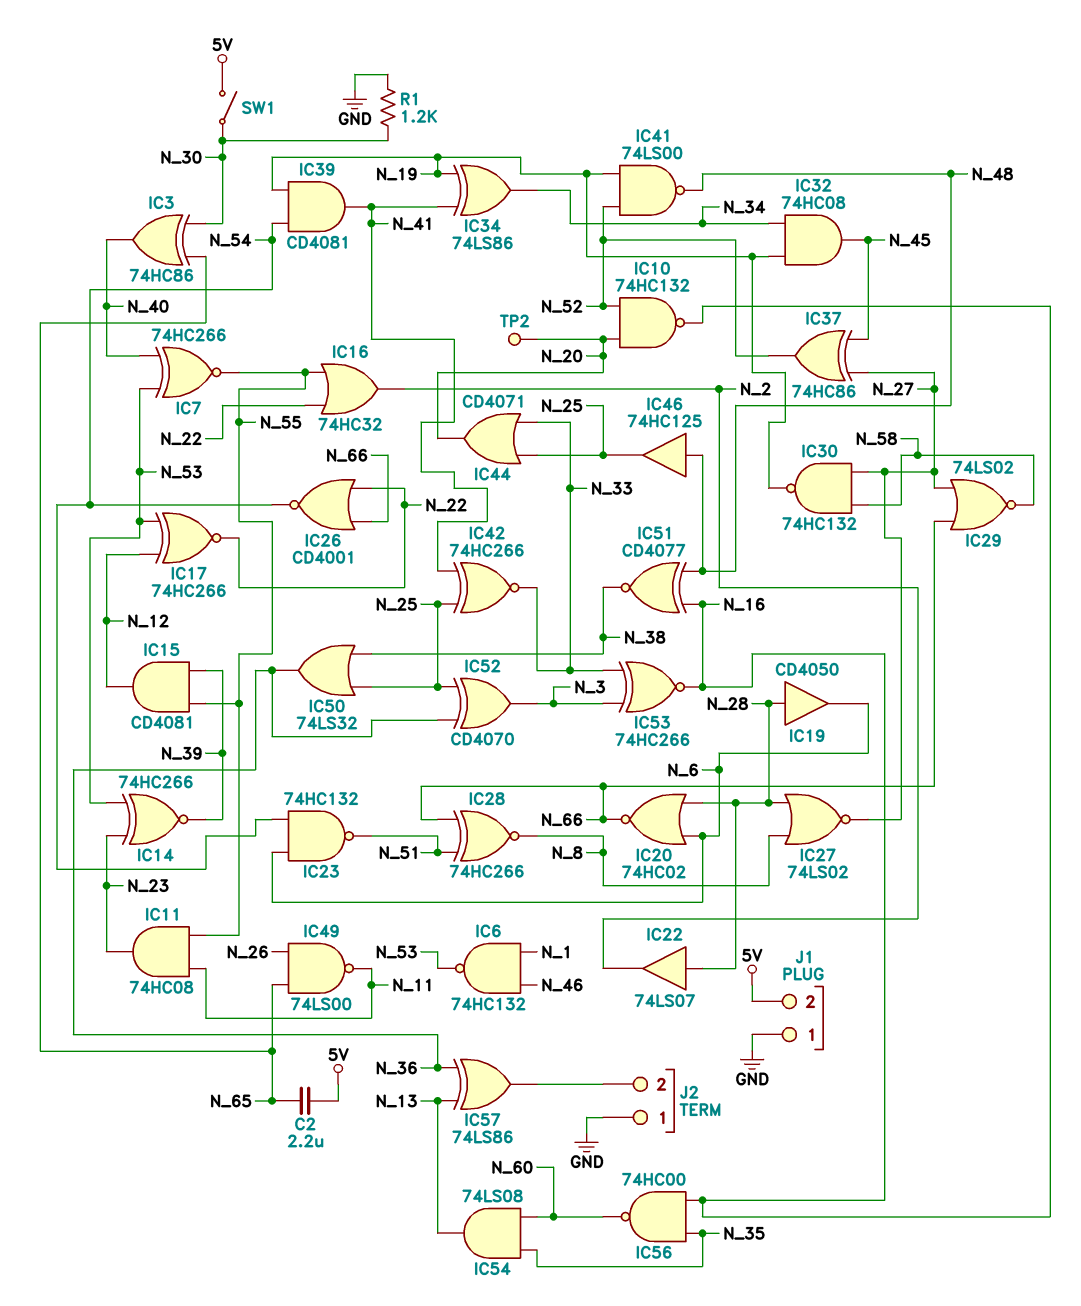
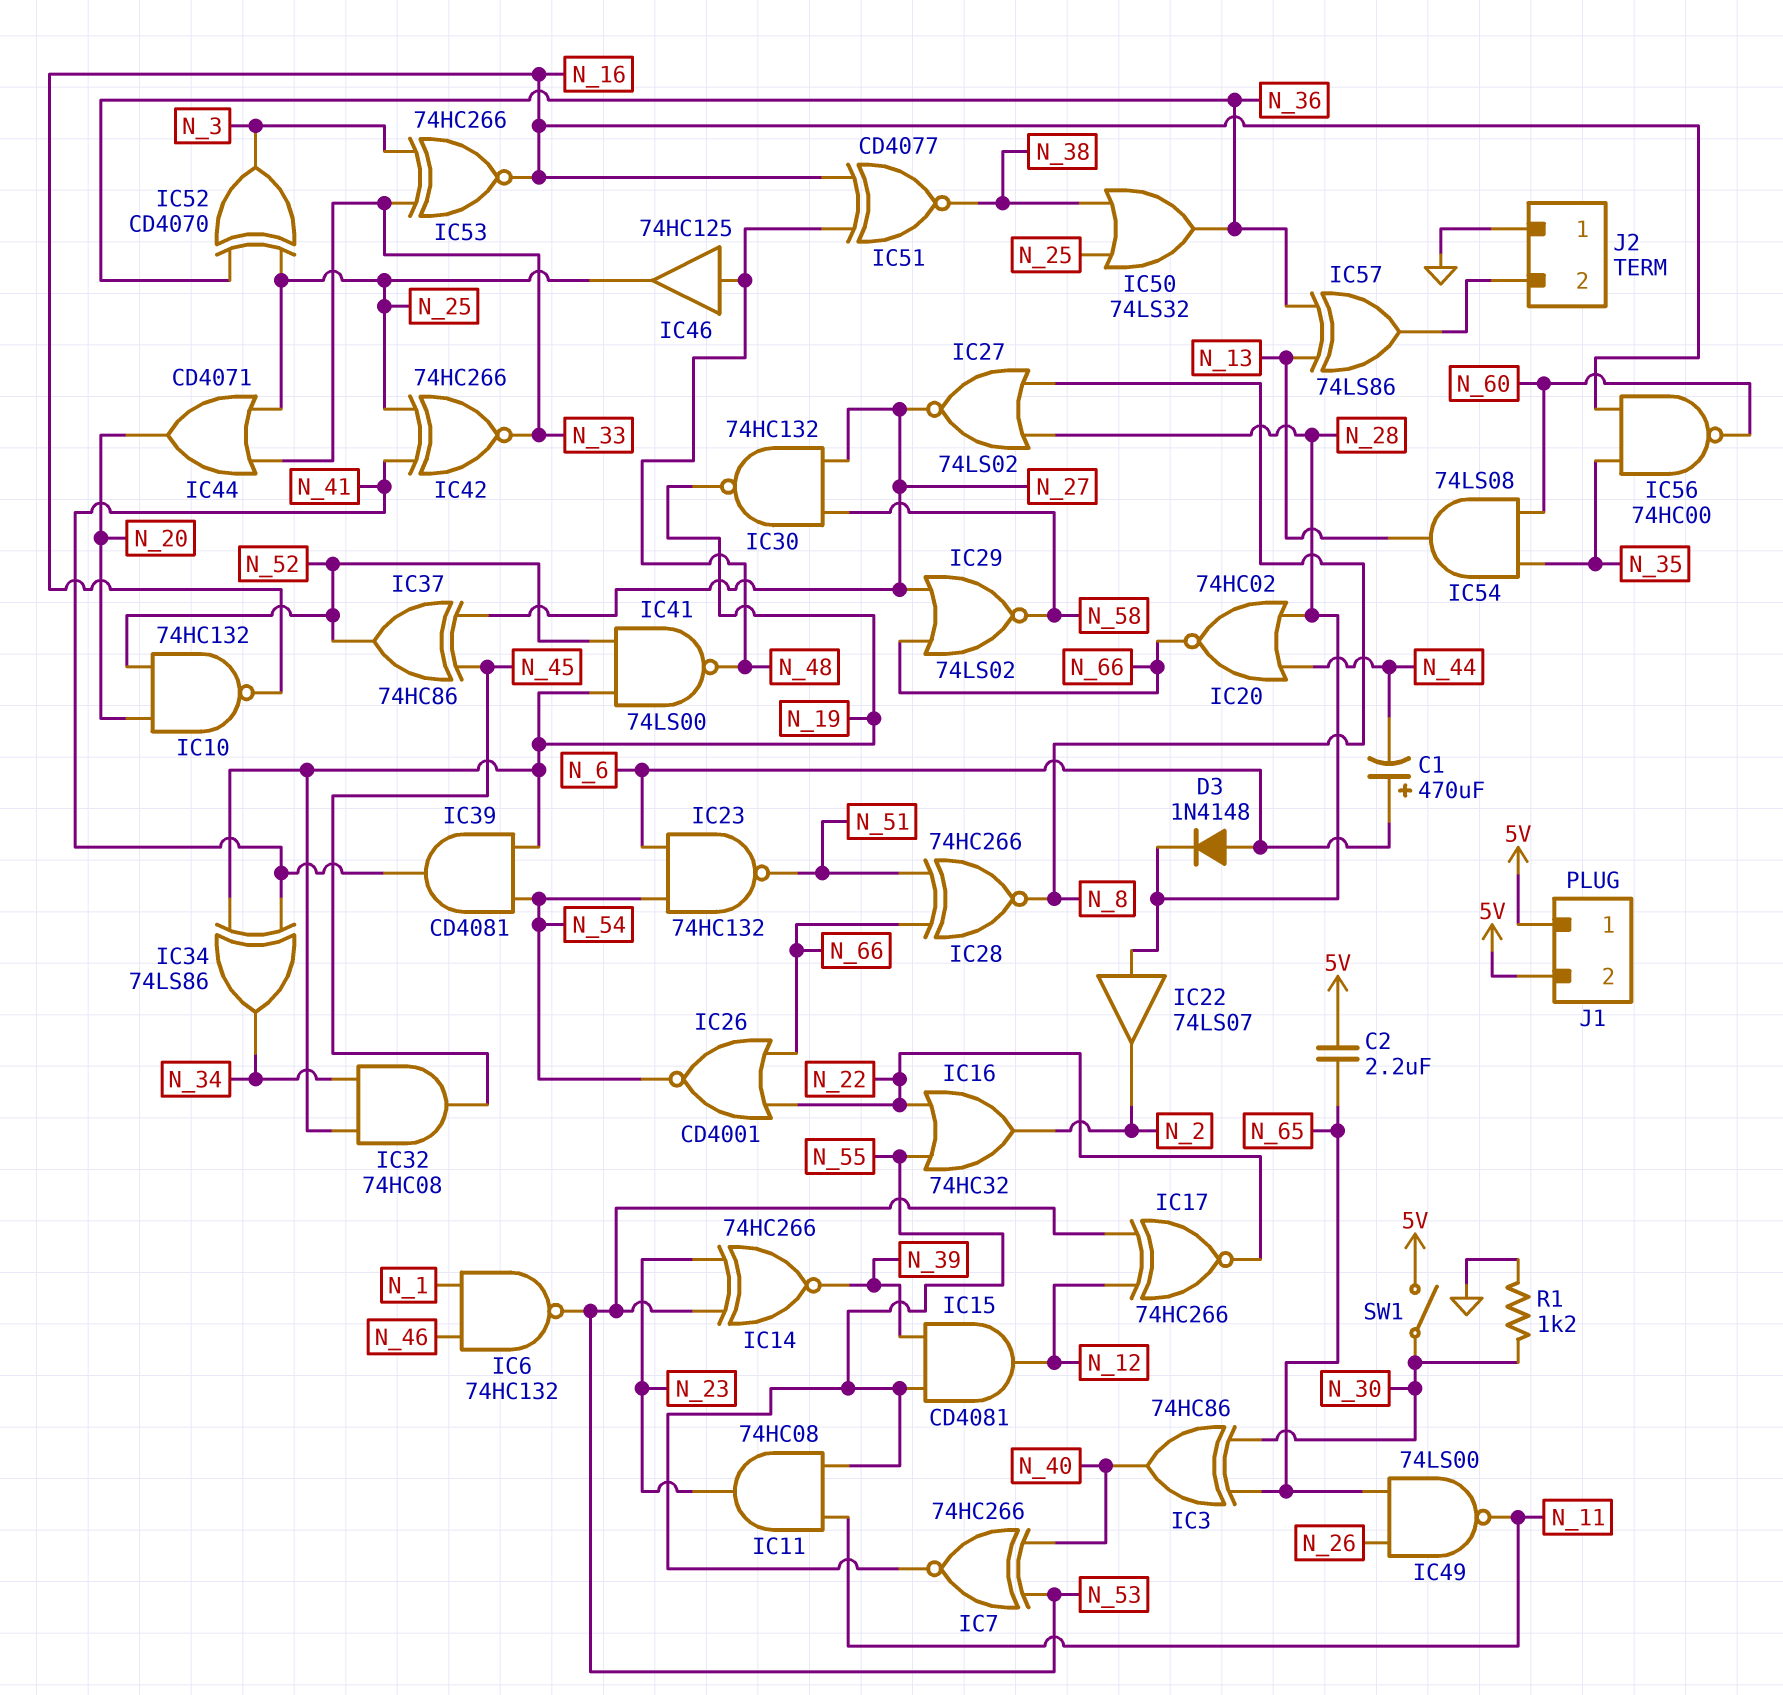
C1: none -> 470uF (plus N_6, minus N_44)
D3: none -> diode 1N4148 (A N_6, K N_28)
IC19: buffer CD4050 (in N_28, out N_6) -> none
IC20: NOR 74HC02 (in N_6, in N_28, out N_66) -> NOR 74HC02 (in N_28, in N_44, out N_66)
J1 pin 1: GND -> 5V
TP2: test point (N_20) -> none

